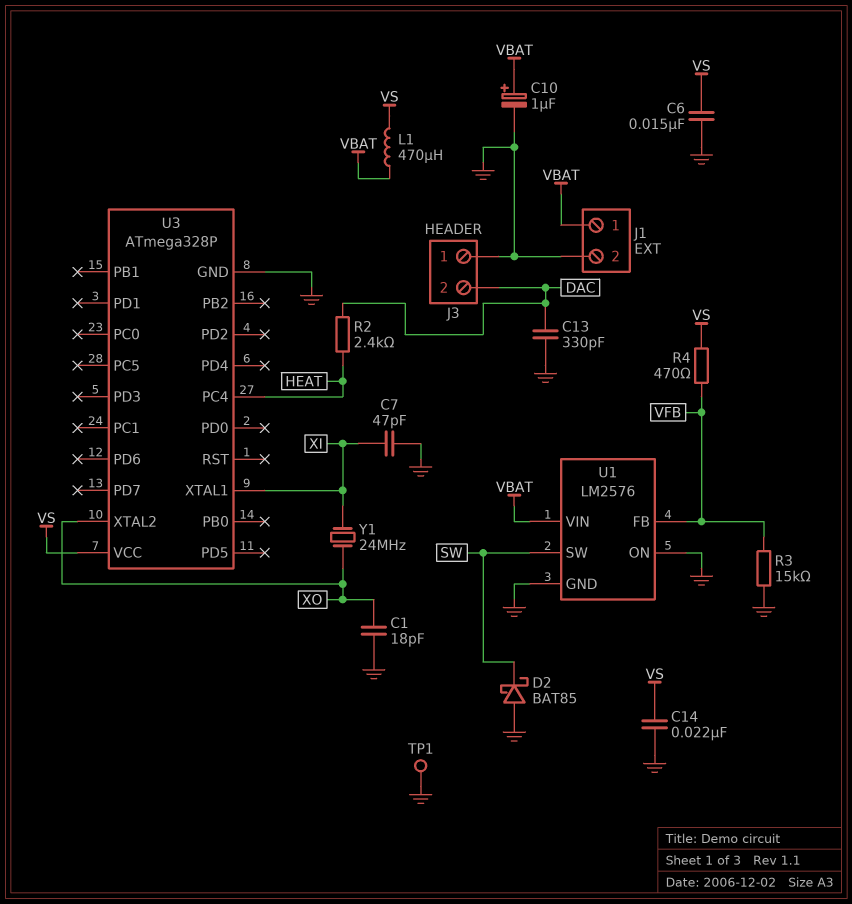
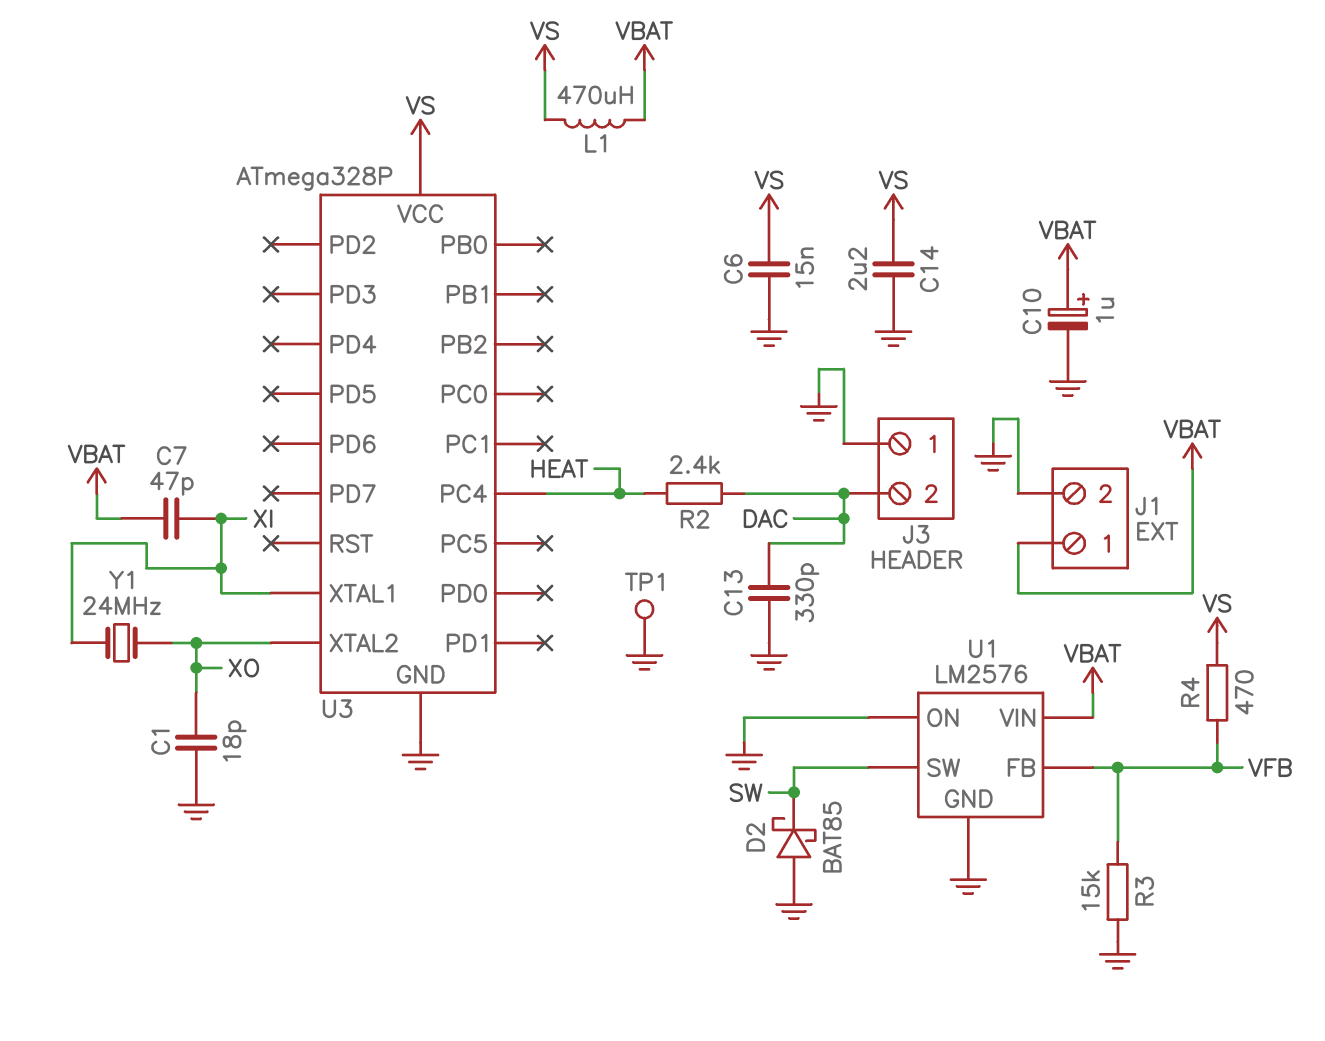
C7: 47pF (GND, XI) -> 47pF (VBAT, XI)
C14: 22nF (GND, VS) -> 2.2uF (GND, VS)

